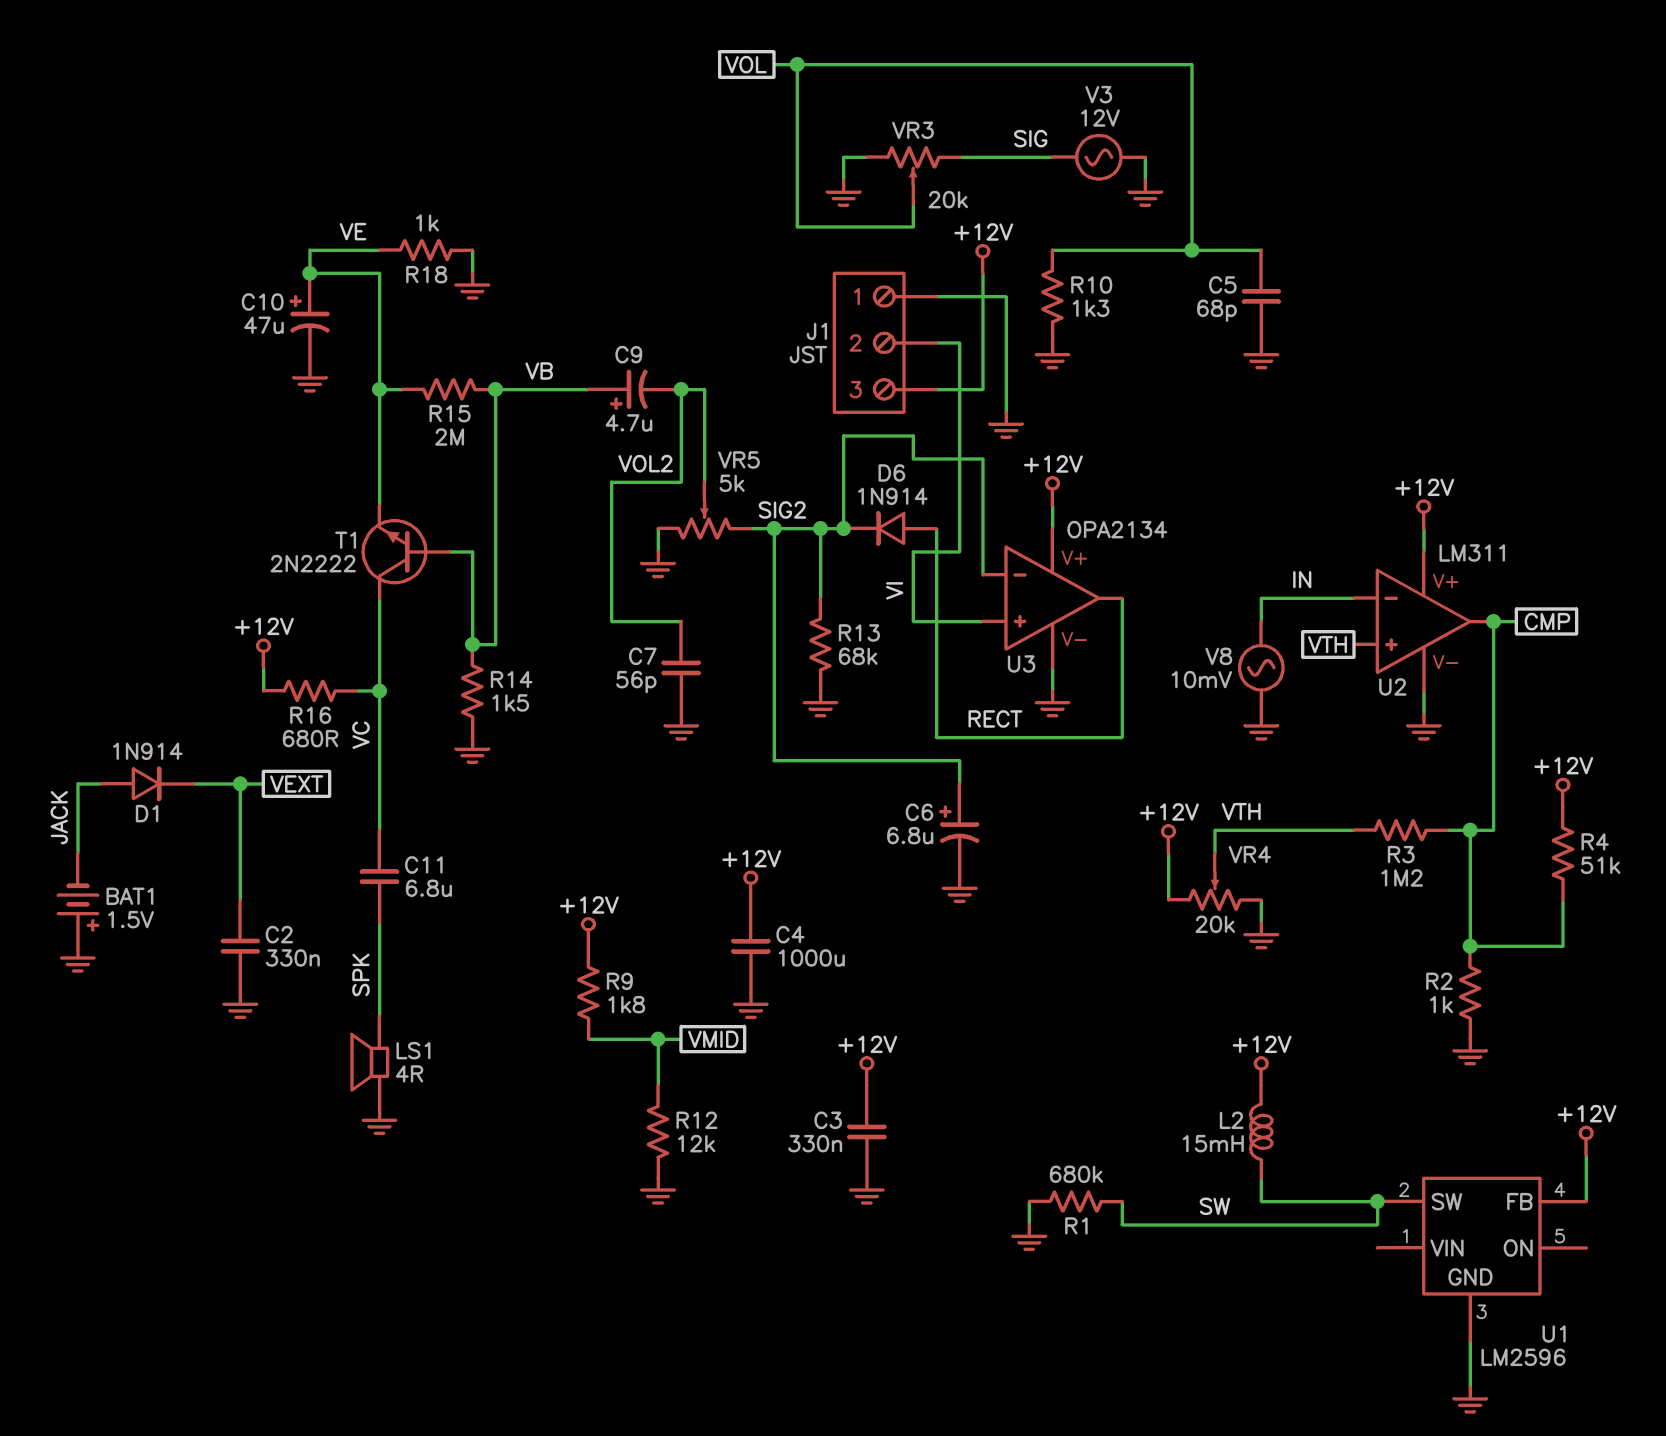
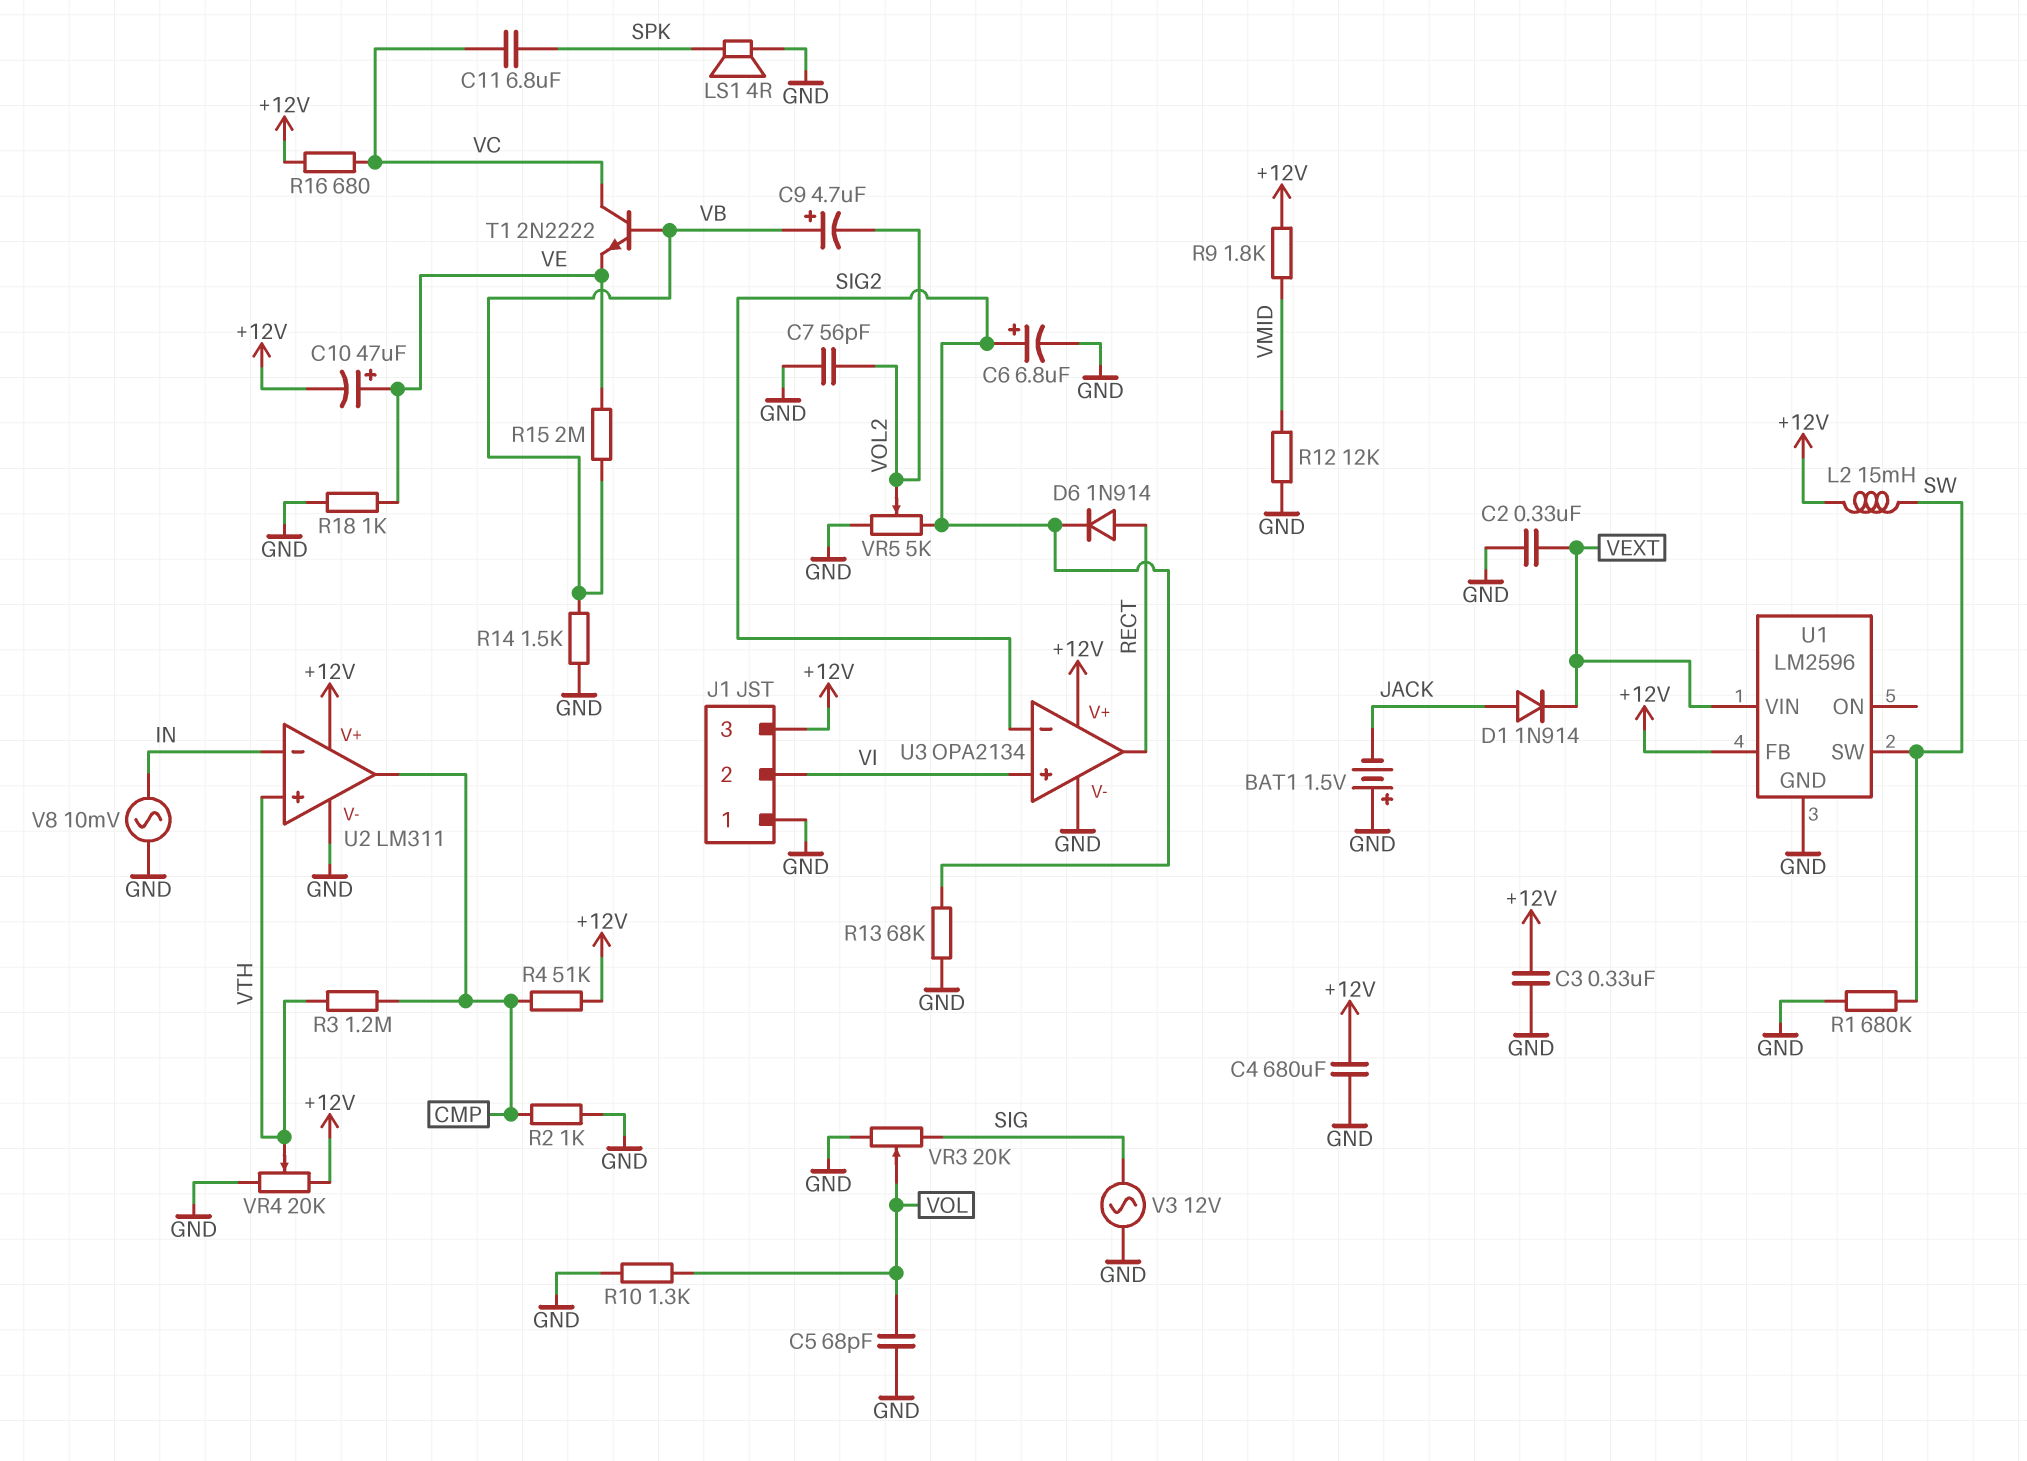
C4: 1000uF (+12V, GND) -> 680uF (+12V, GND)
C10: 47uF (plus VE, minus GND) -> 47uF (plus VE, minus +12V)
U1 pin VIN: none -> VEXT

